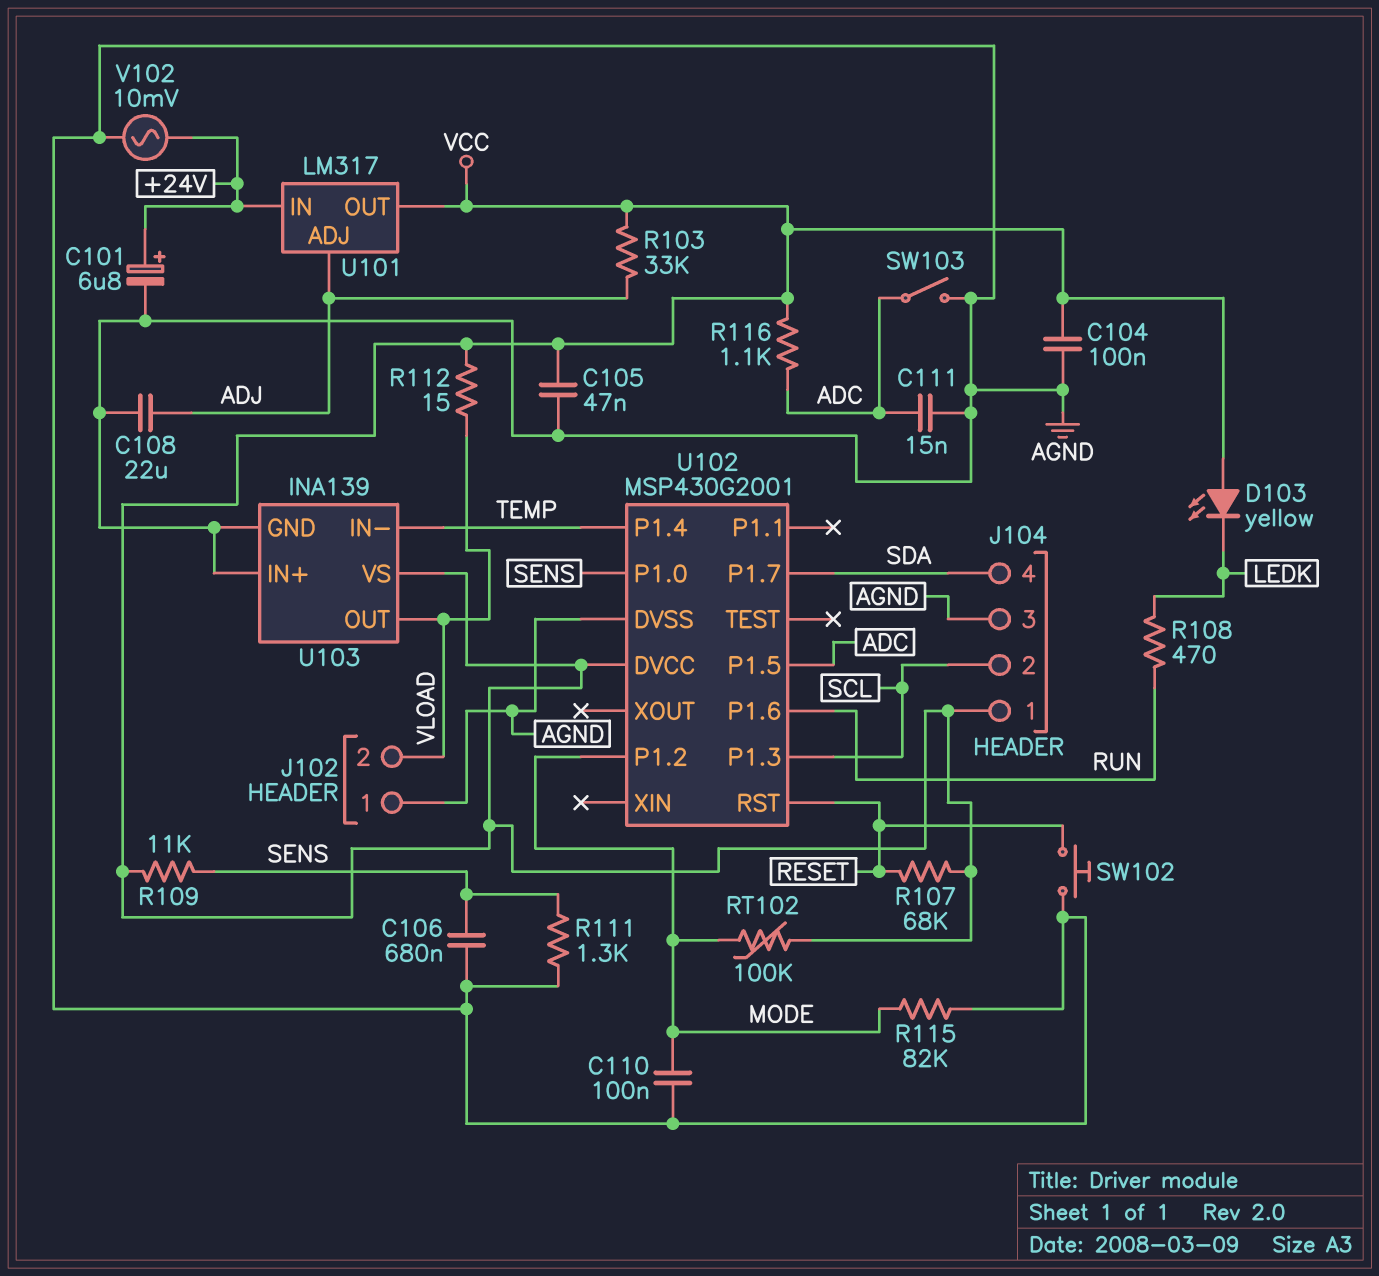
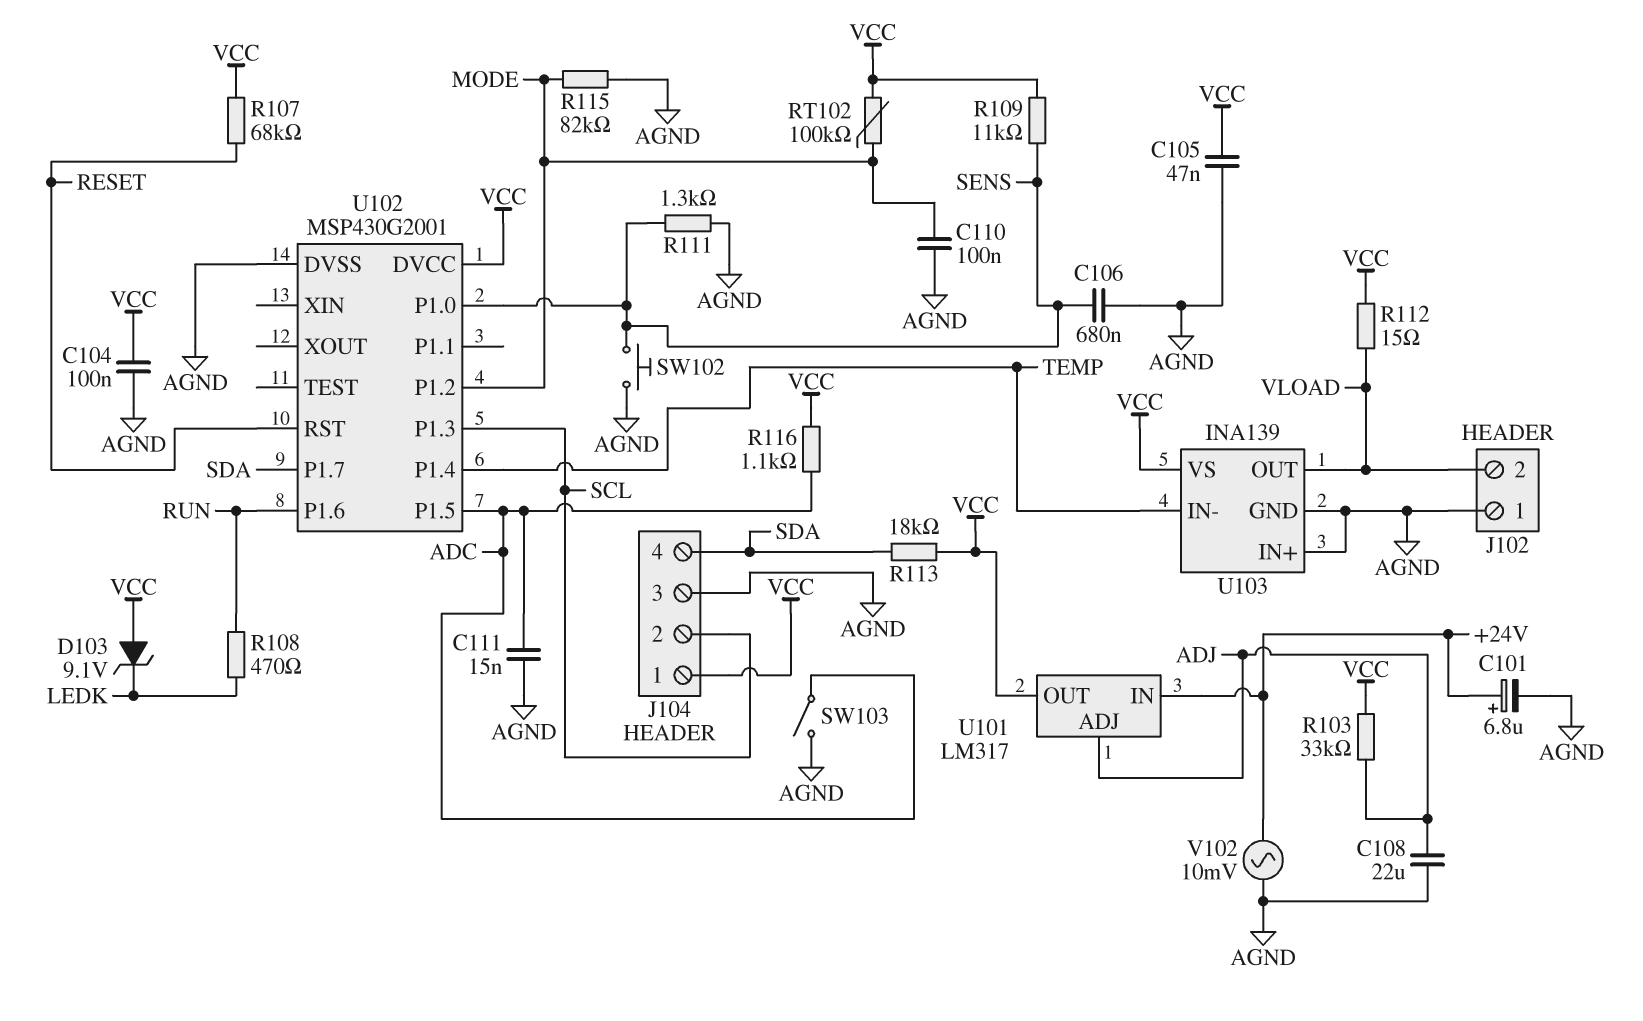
D103: LED yellow (A VCC, K LEDK) -> zener 9.1V (A VCC, K LEDK)
R113: none -> 18k (SDA, VCC)
SW102: button (AGND, RESET) -> button (AGND, SENS)

